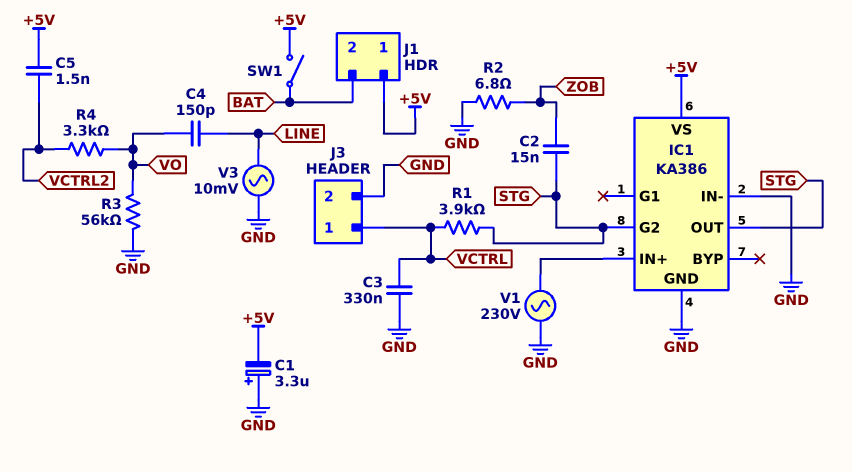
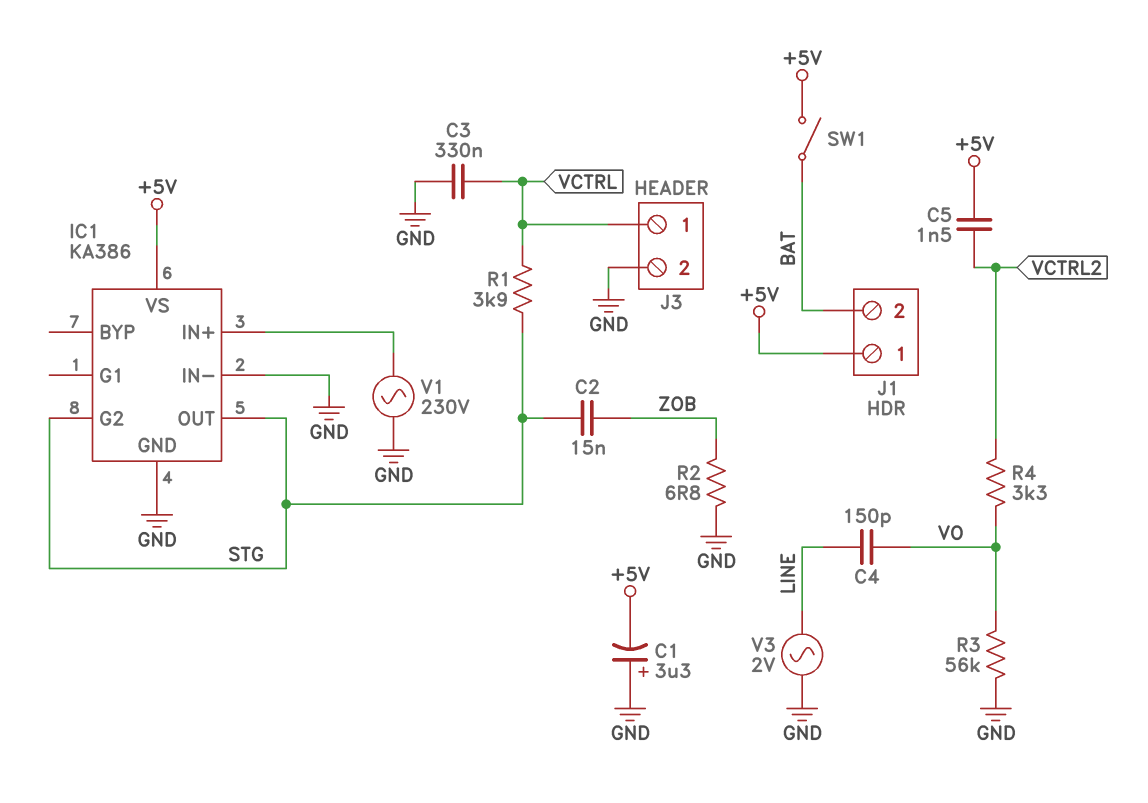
V3: AC 10mV (GND, LINE) -> AC 2V (GND, LINE)

